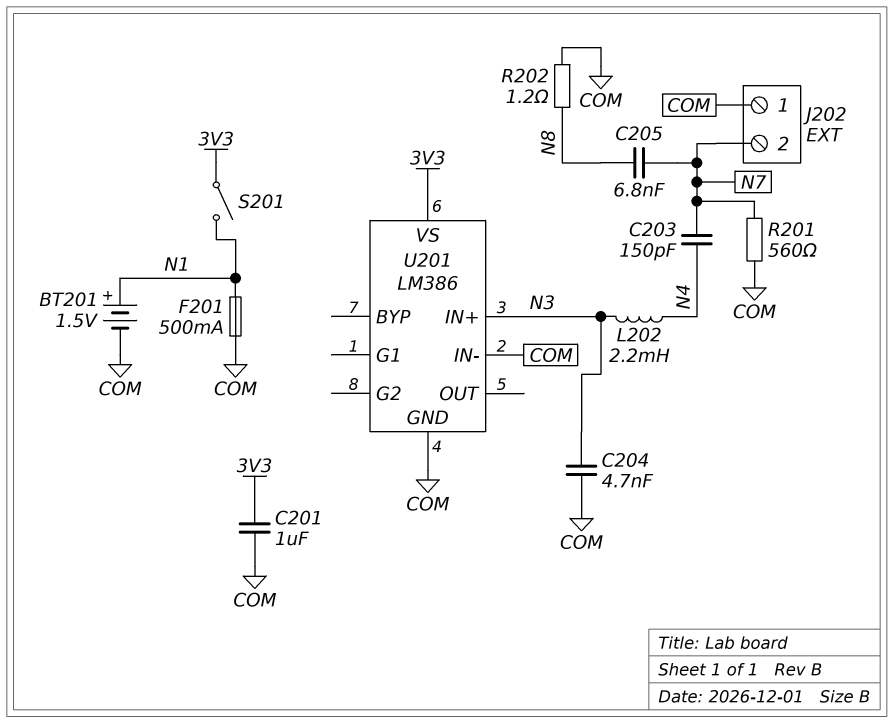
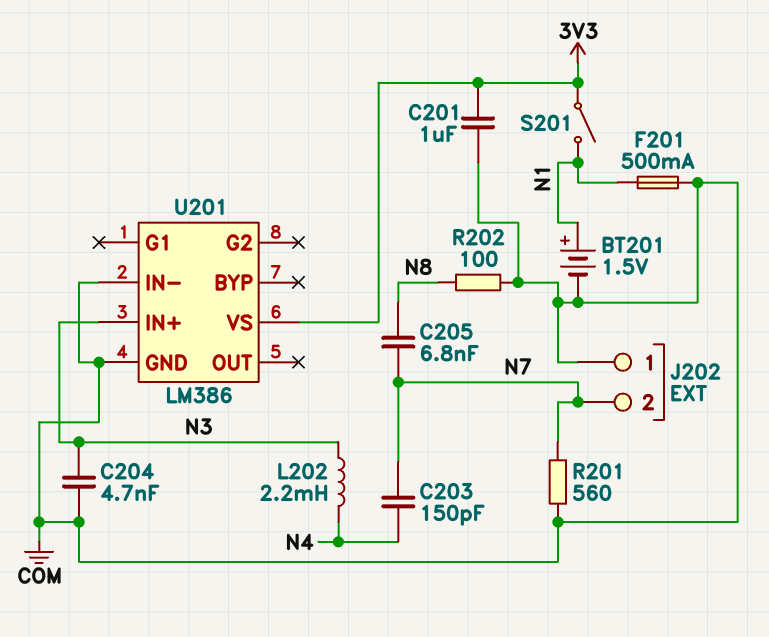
R202: 1.2 (COM, N8) -> 100 (COM, N8)

